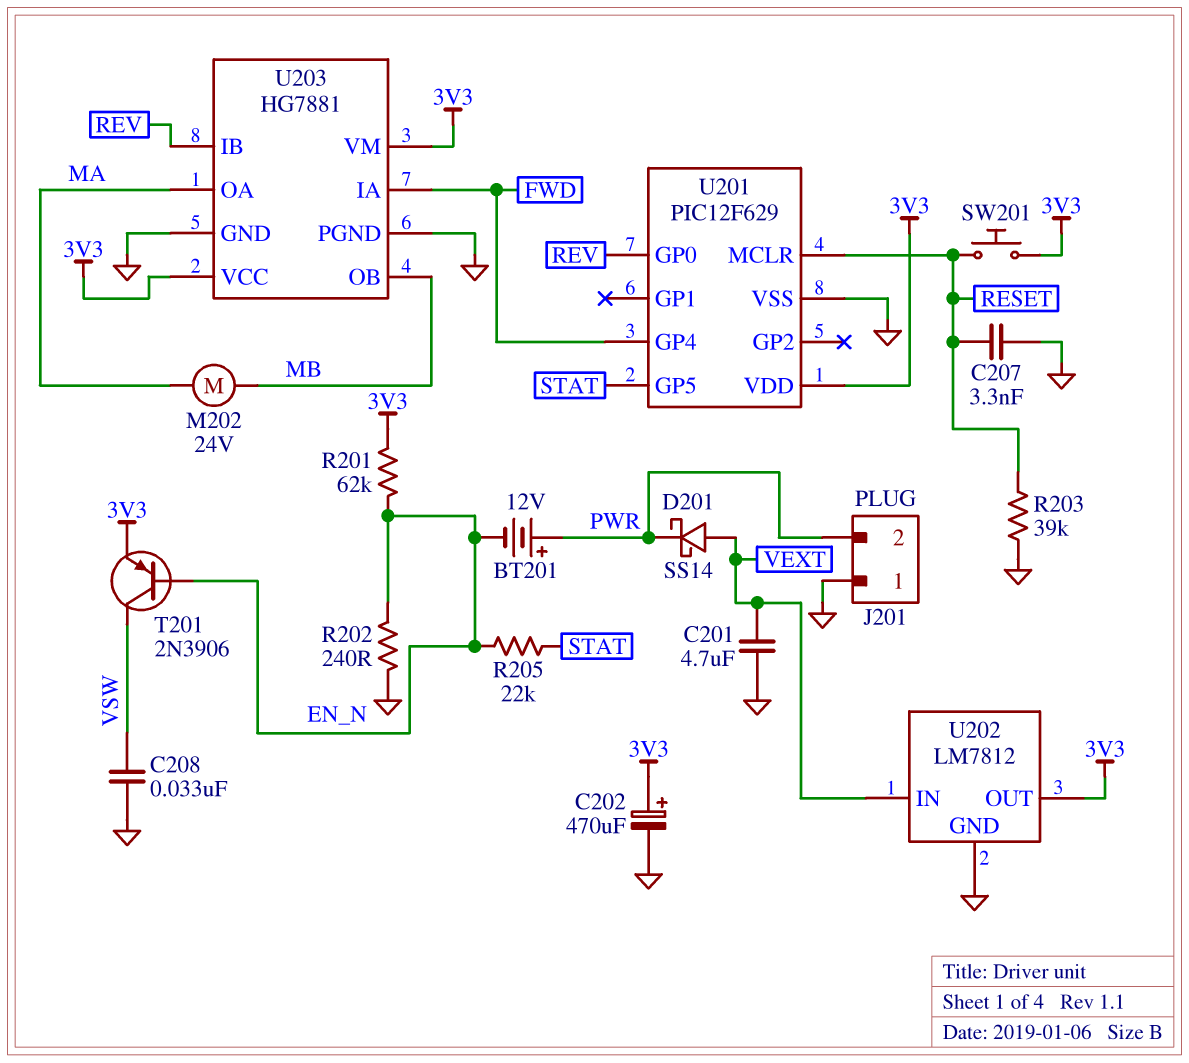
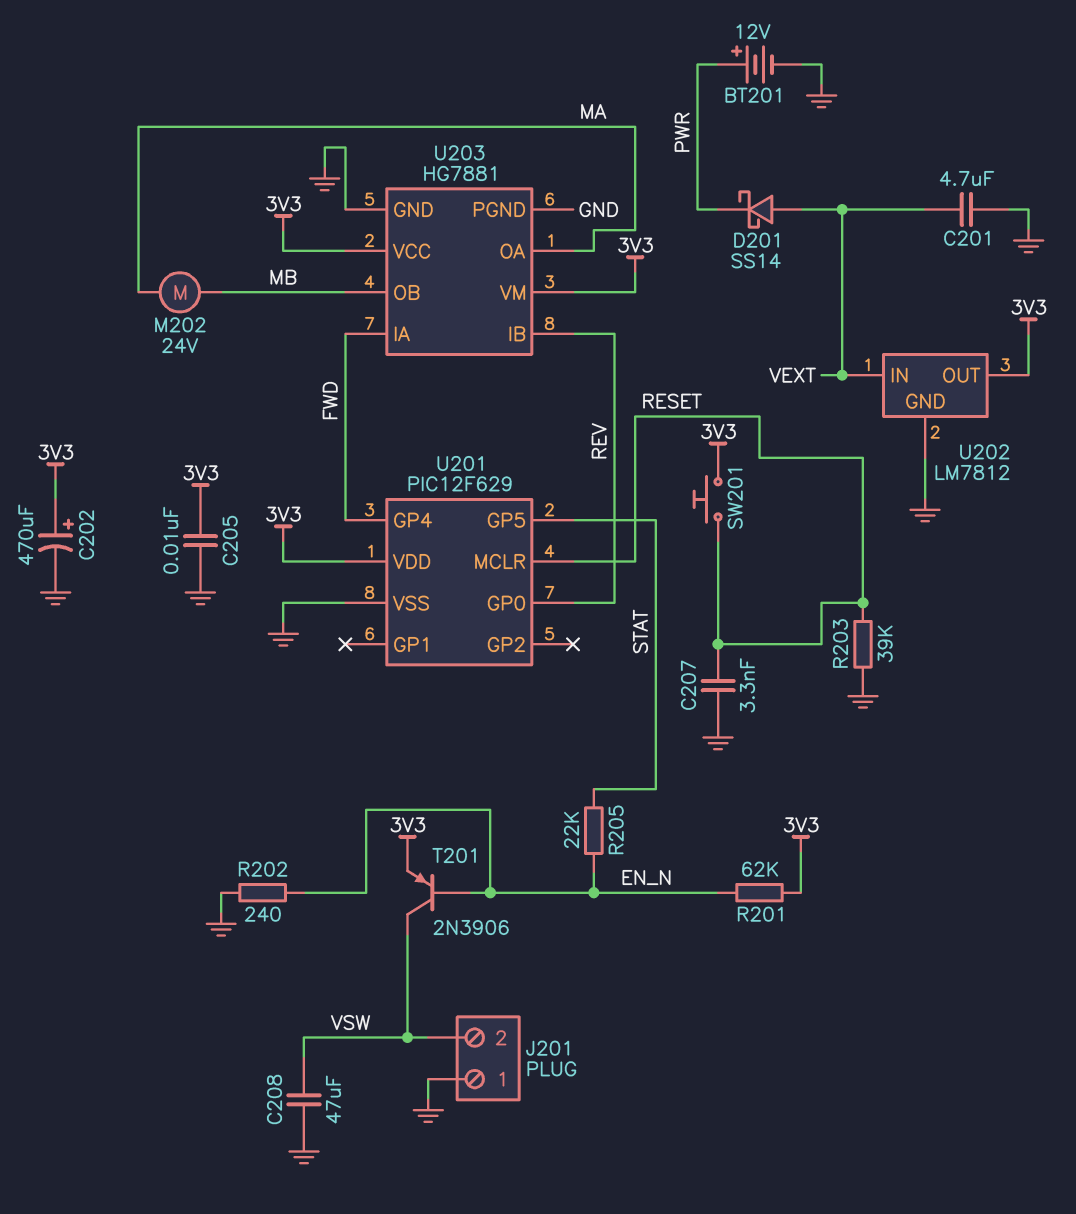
BT201: 12V (plus PWR, minus EN_N) -> 12V (plus PWR, minus GND)
C205: none -> 10nF (3V3, GND)
C208: 33nF (GND, VSW) -> 47uF (GND, VSW)
J201 pin 2: PWR -> VSW

